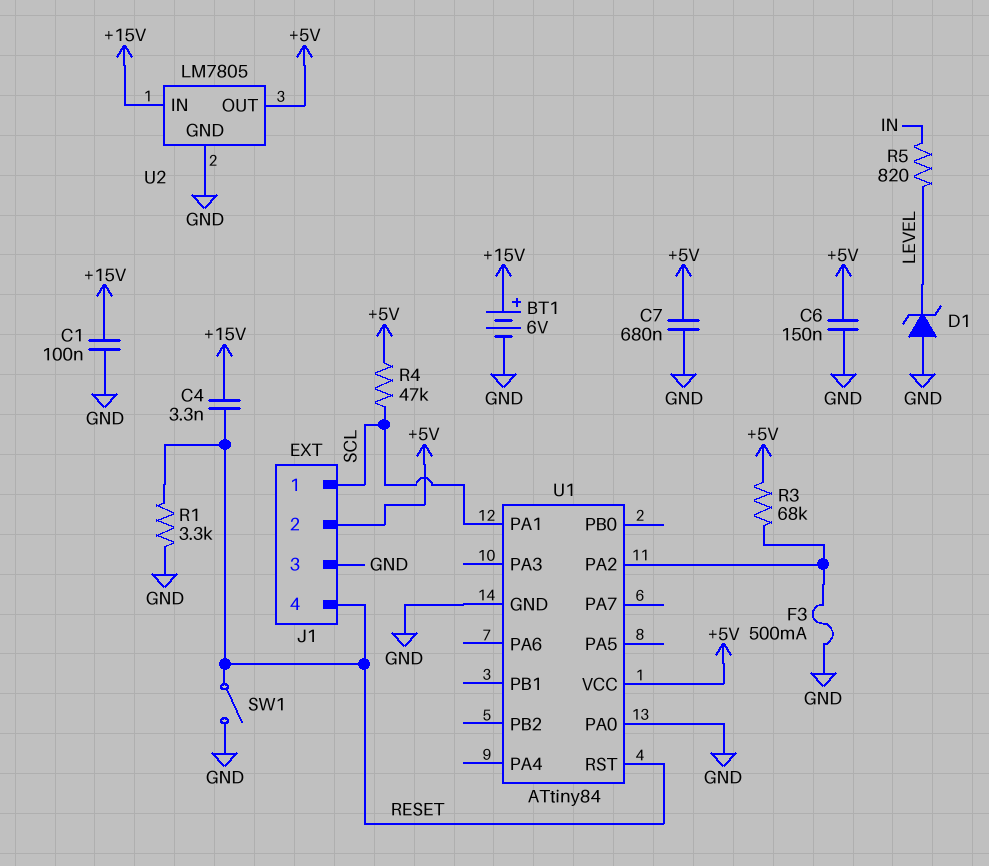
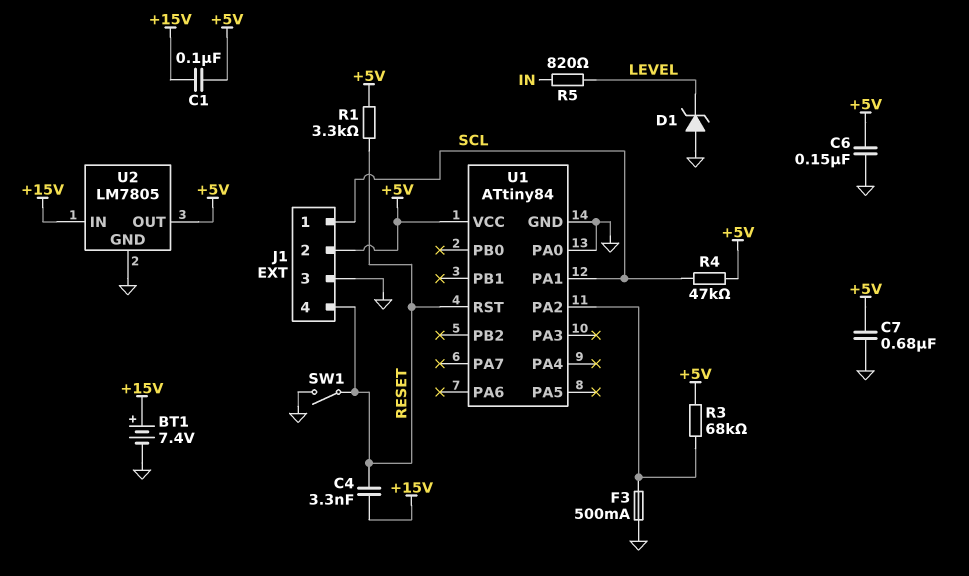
BT1: 6V (plus +15V, minus GND) -> 7.4V (plus +15V, minus GND)
C1: 100nF (+15V, GND) -> 100nF (+5V, +15V)
R1: 3.3k (GND, RESET) -> 3.3k (+5V, RESET)

